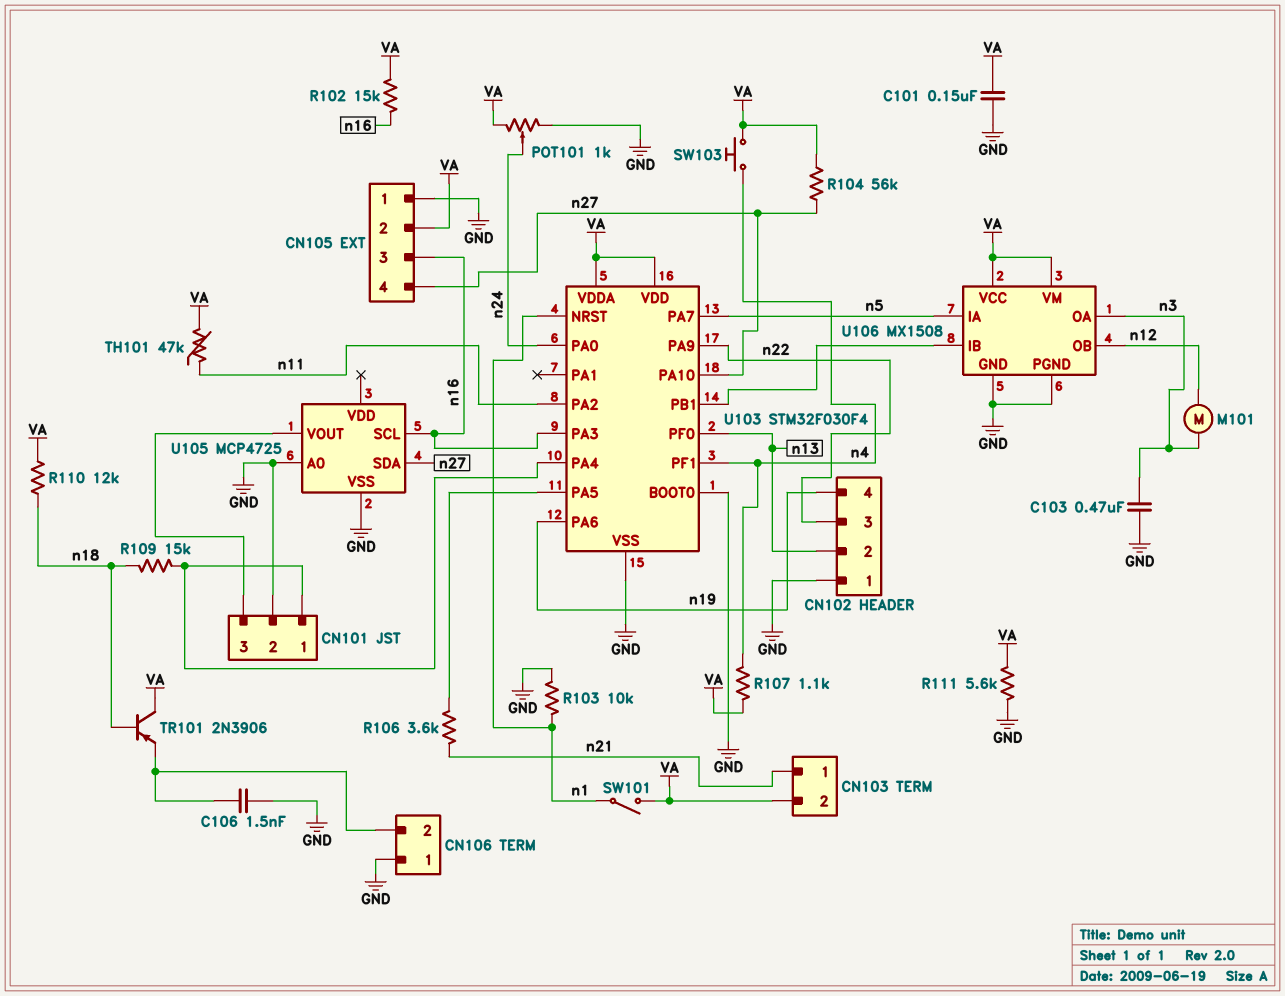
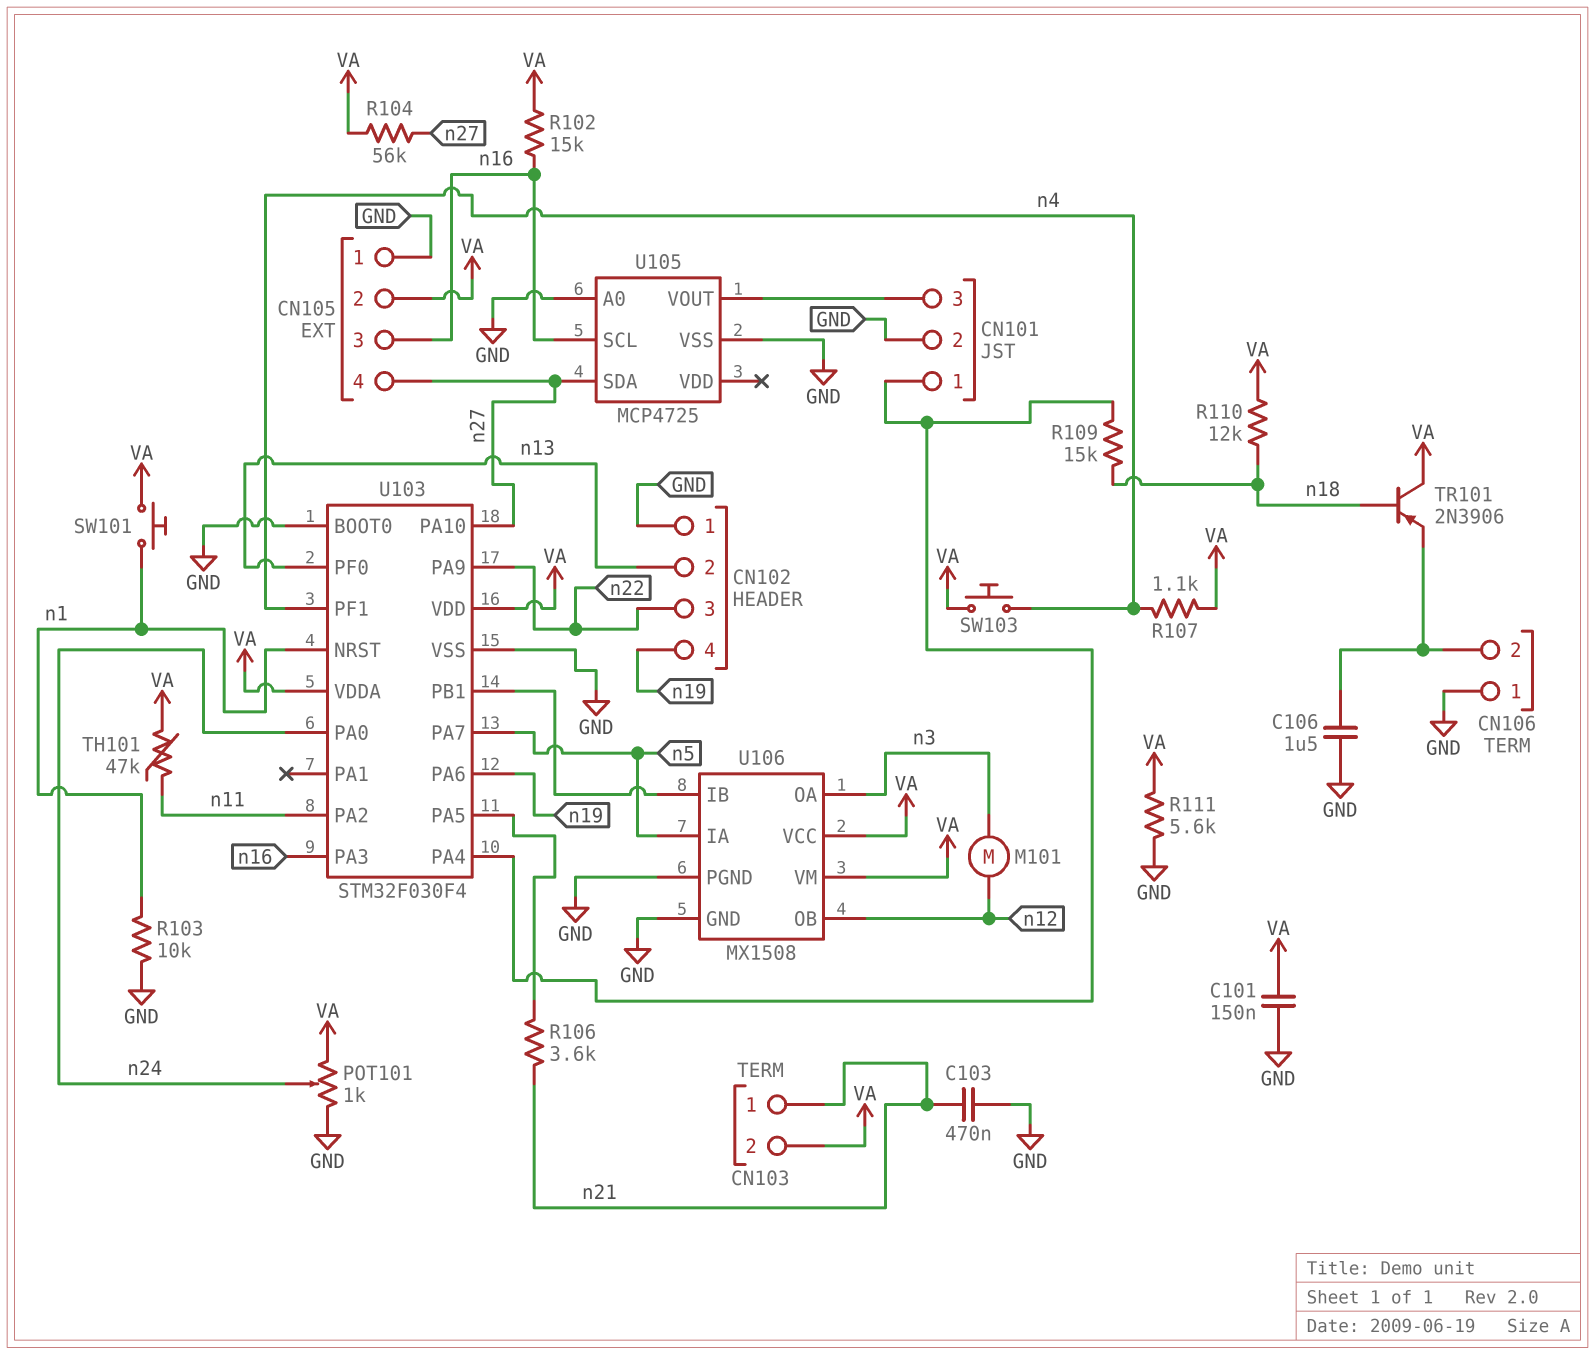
C103: 470nF (GND, n3) -> 470nF (GND, n21)
C106: 1.5nF (CN106/2, GND) -> 1.5uF (CN106/2, GND)
SW101: switch (VA, n1) -> button (VA, n1)

